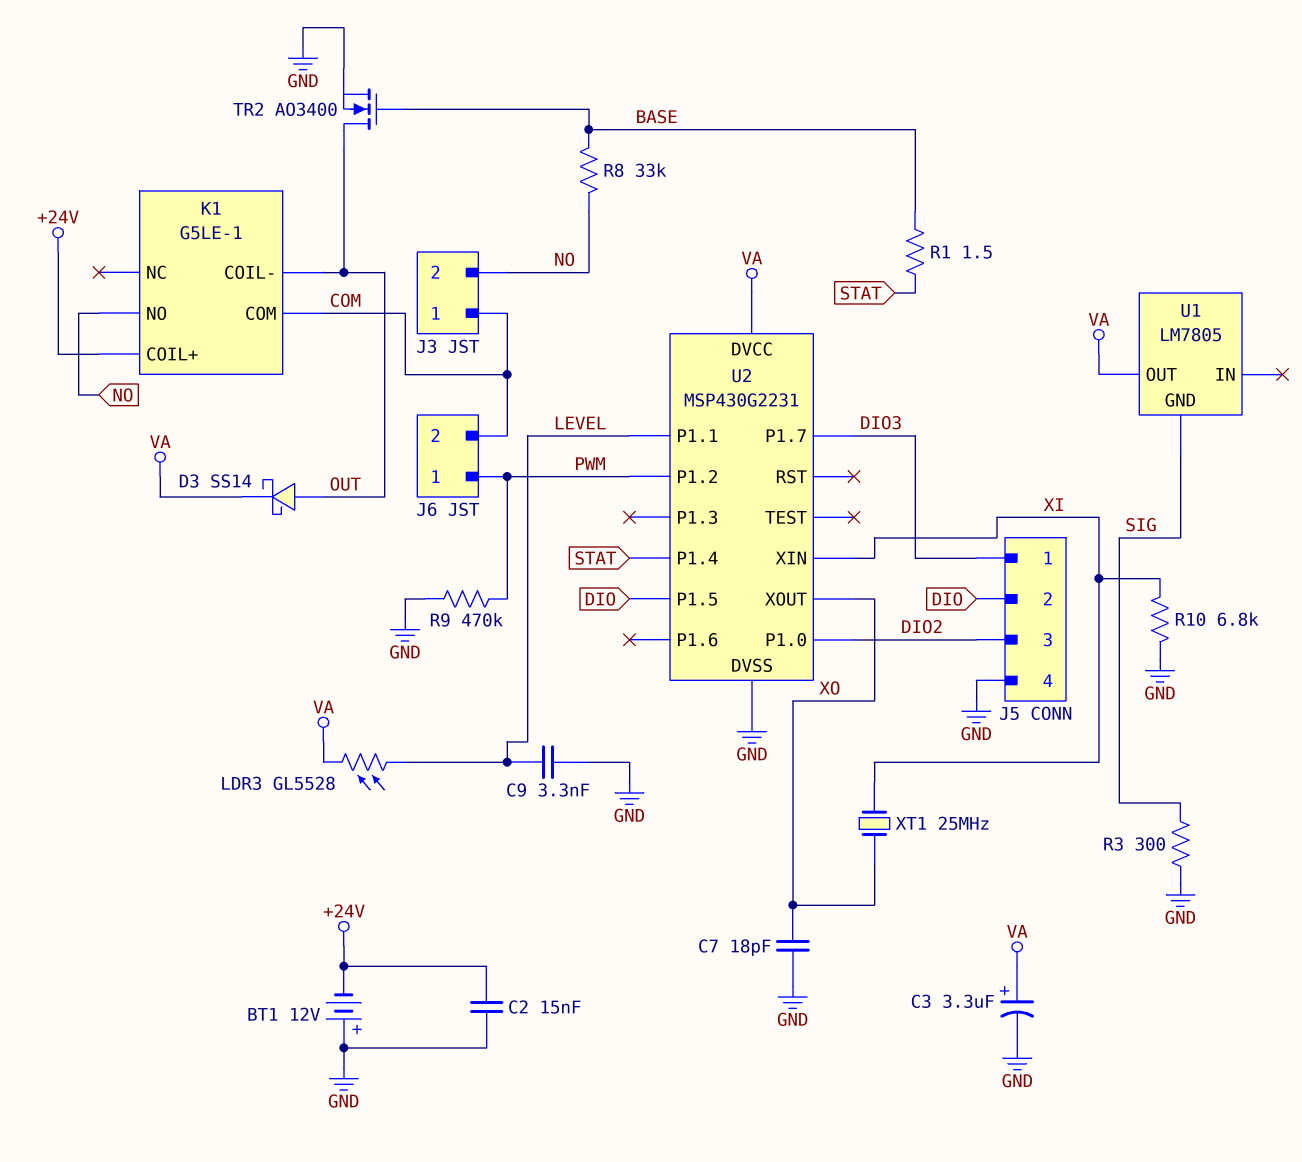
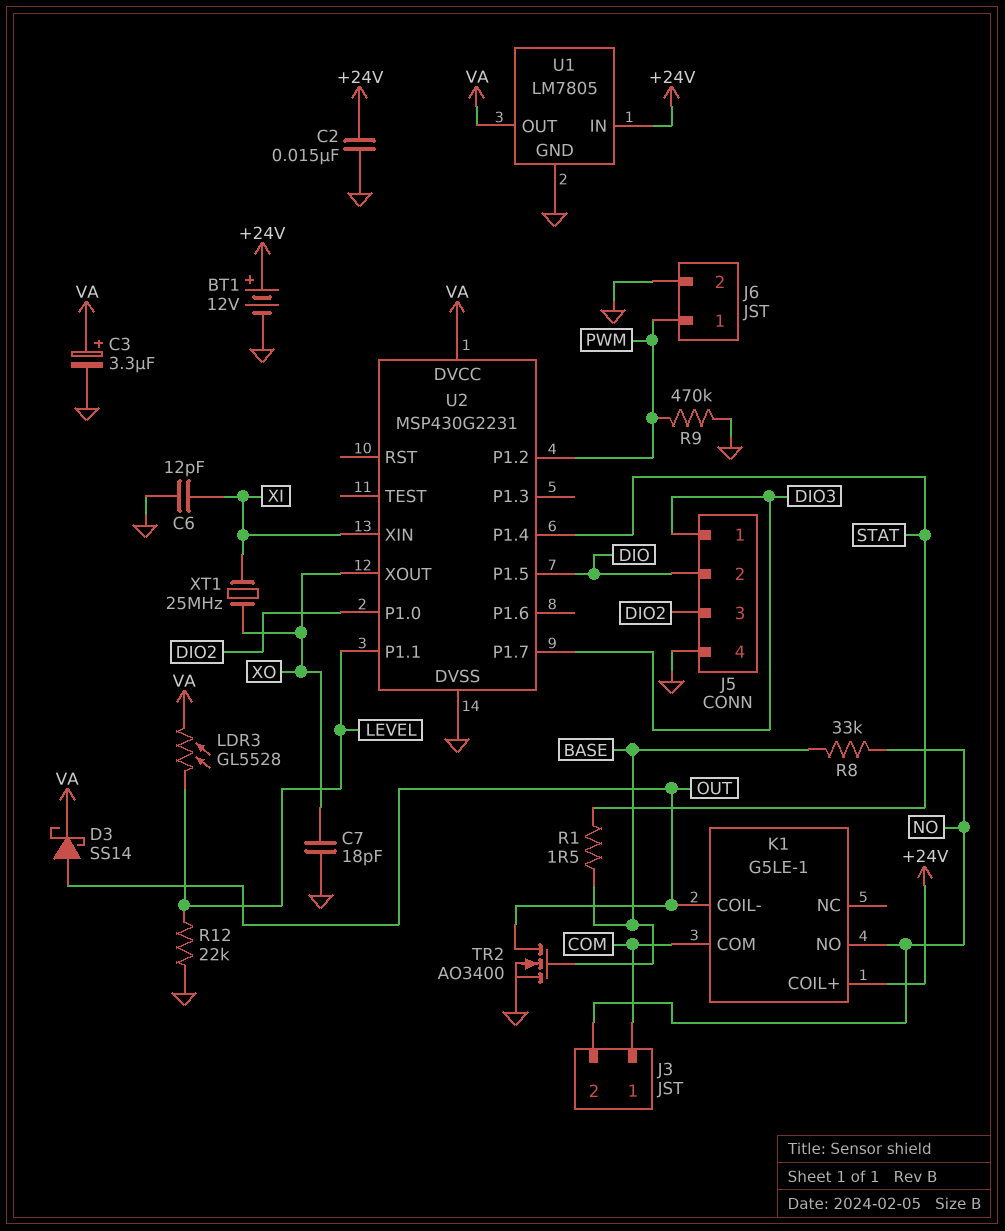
BT1: 12V (plus GND, minus +24V) -> 12V (plus +24V, minus GND)
C6: none -> 12pF (GND, XI)
C9: 3.3nF (GND, LEVEL) -> none
J6 pin 2: COM -> GND
R3: 300 (GND, SIG) -> none
R10: 6.8k (GND, XI) -> none
R12: none -> 22k (GND, LEVEL)
U1 pin GND: SIG -> GND
U1 pin IN: none -> +24V

